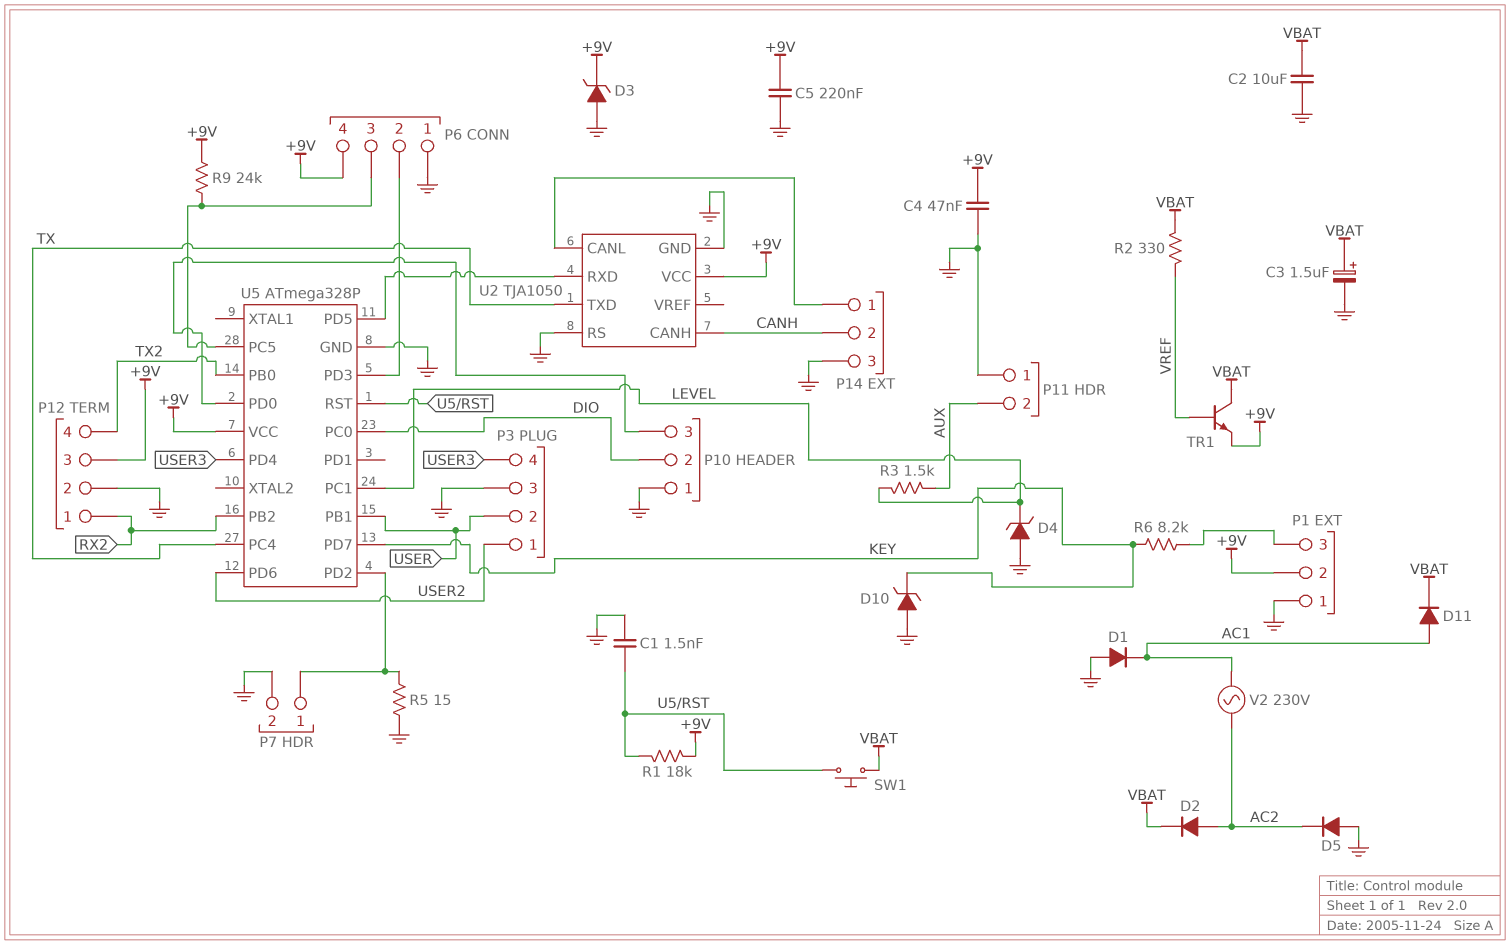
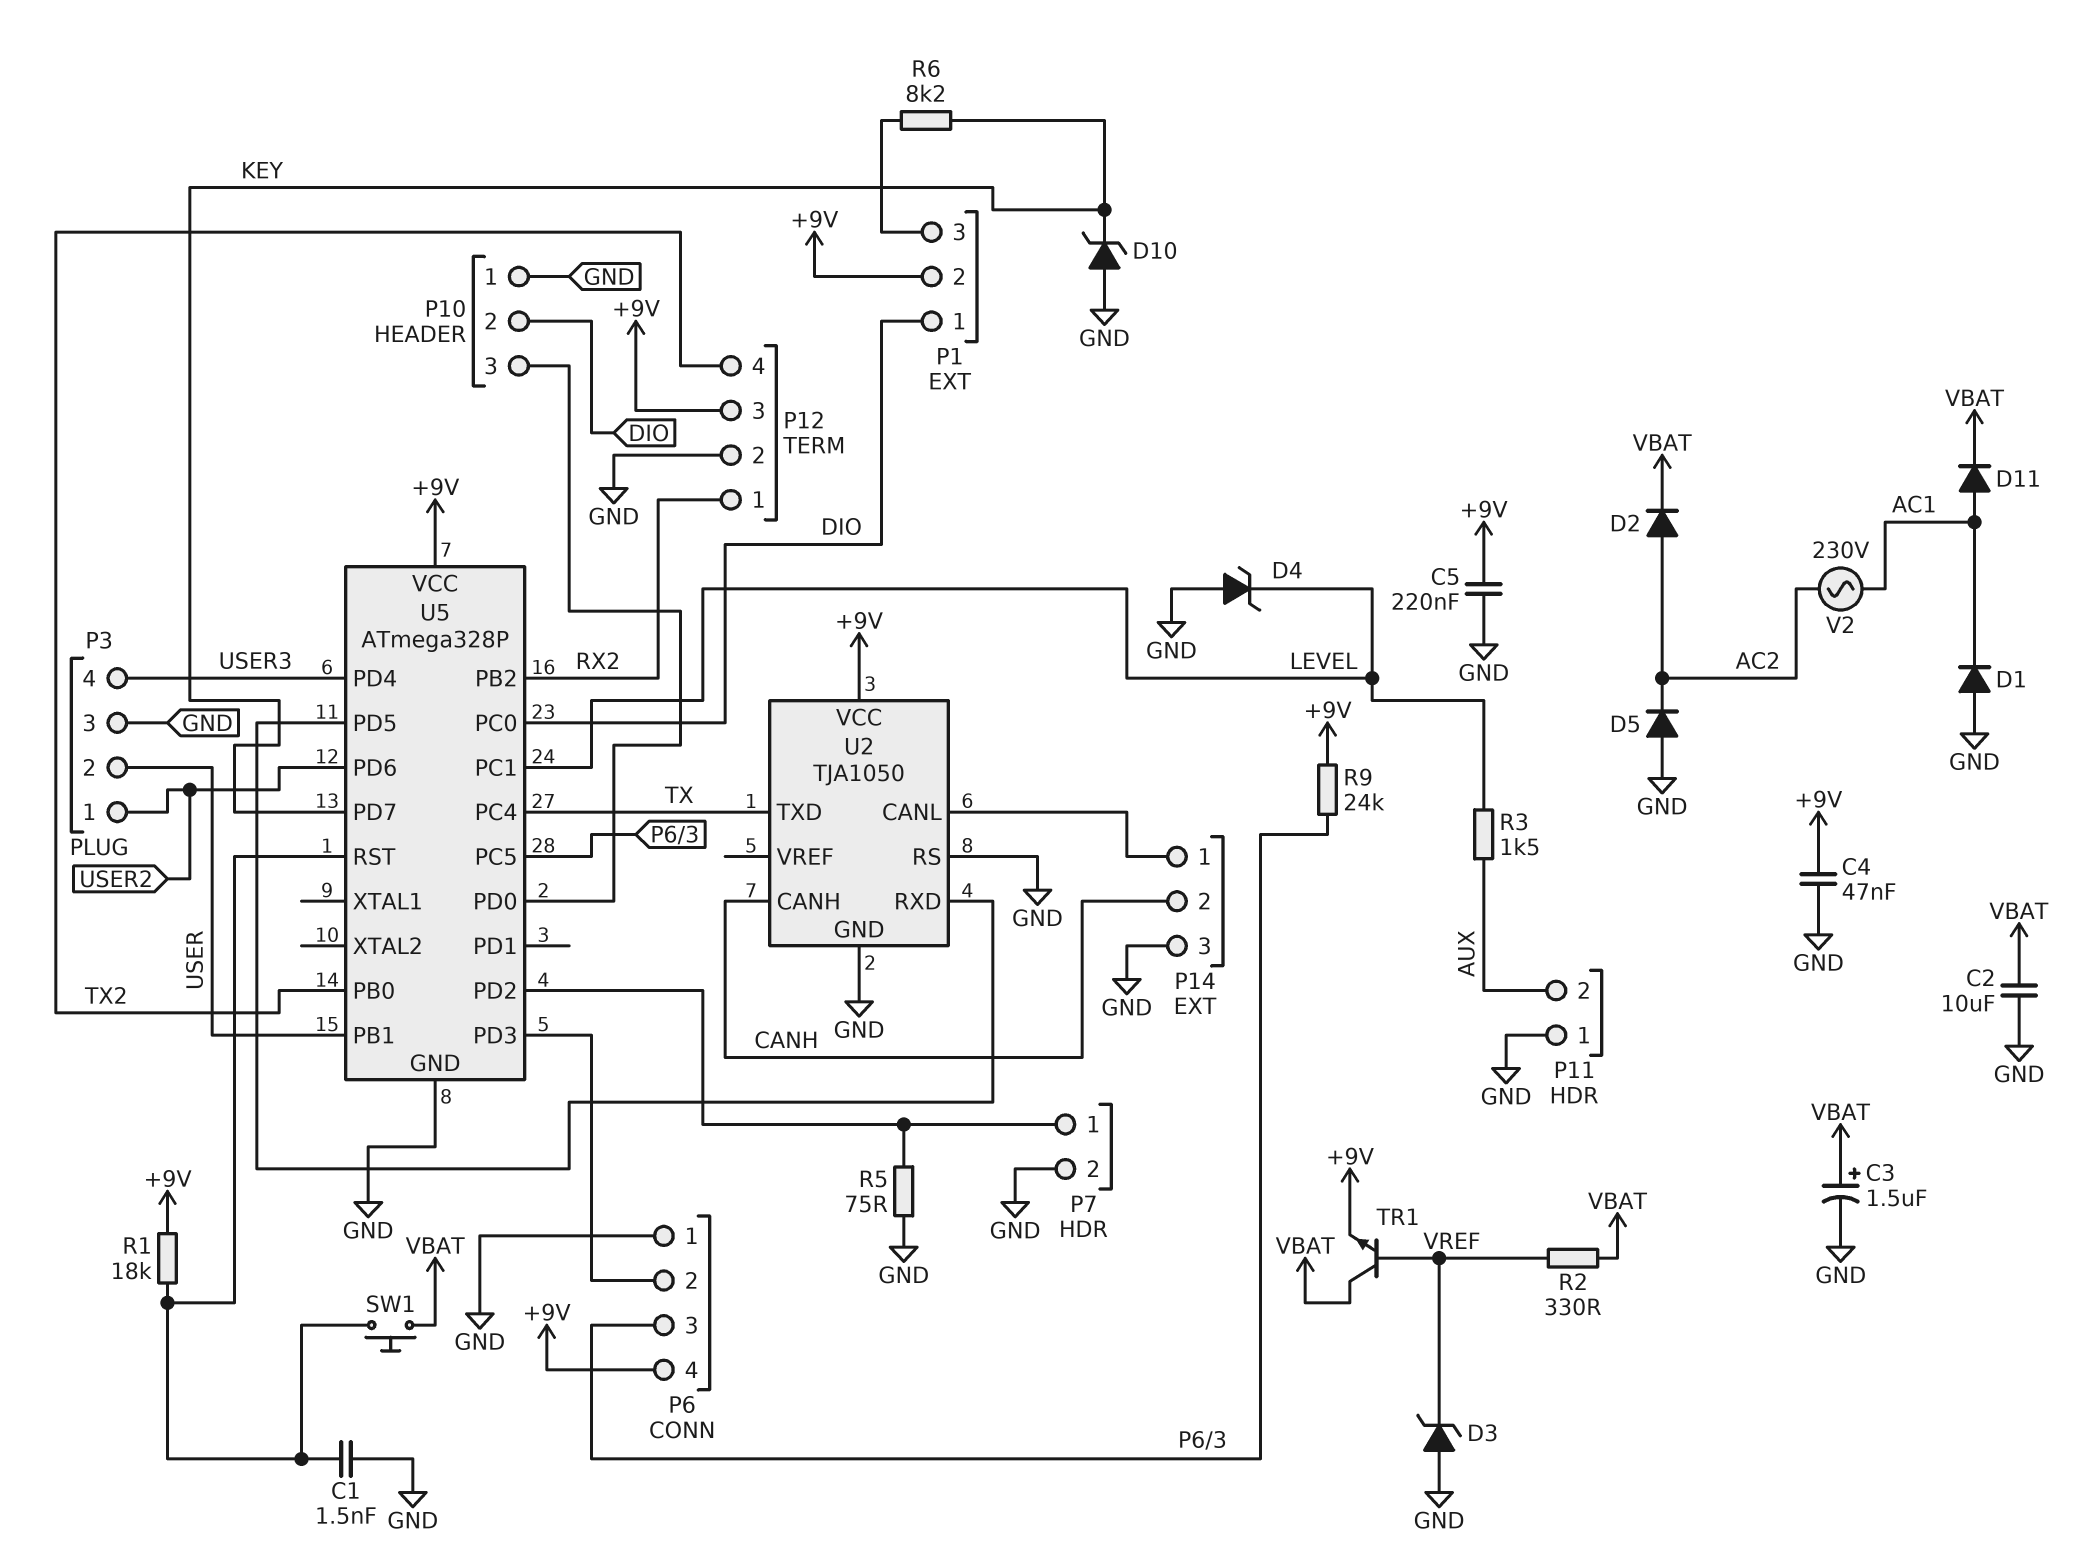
D3: zener (A GND, K +9V) -> zener (A GND, K VREF)
P1 pin 1: GND -> DIO
R5: 15 (GND, P7/1) -> 75 (GND, P7/1)

